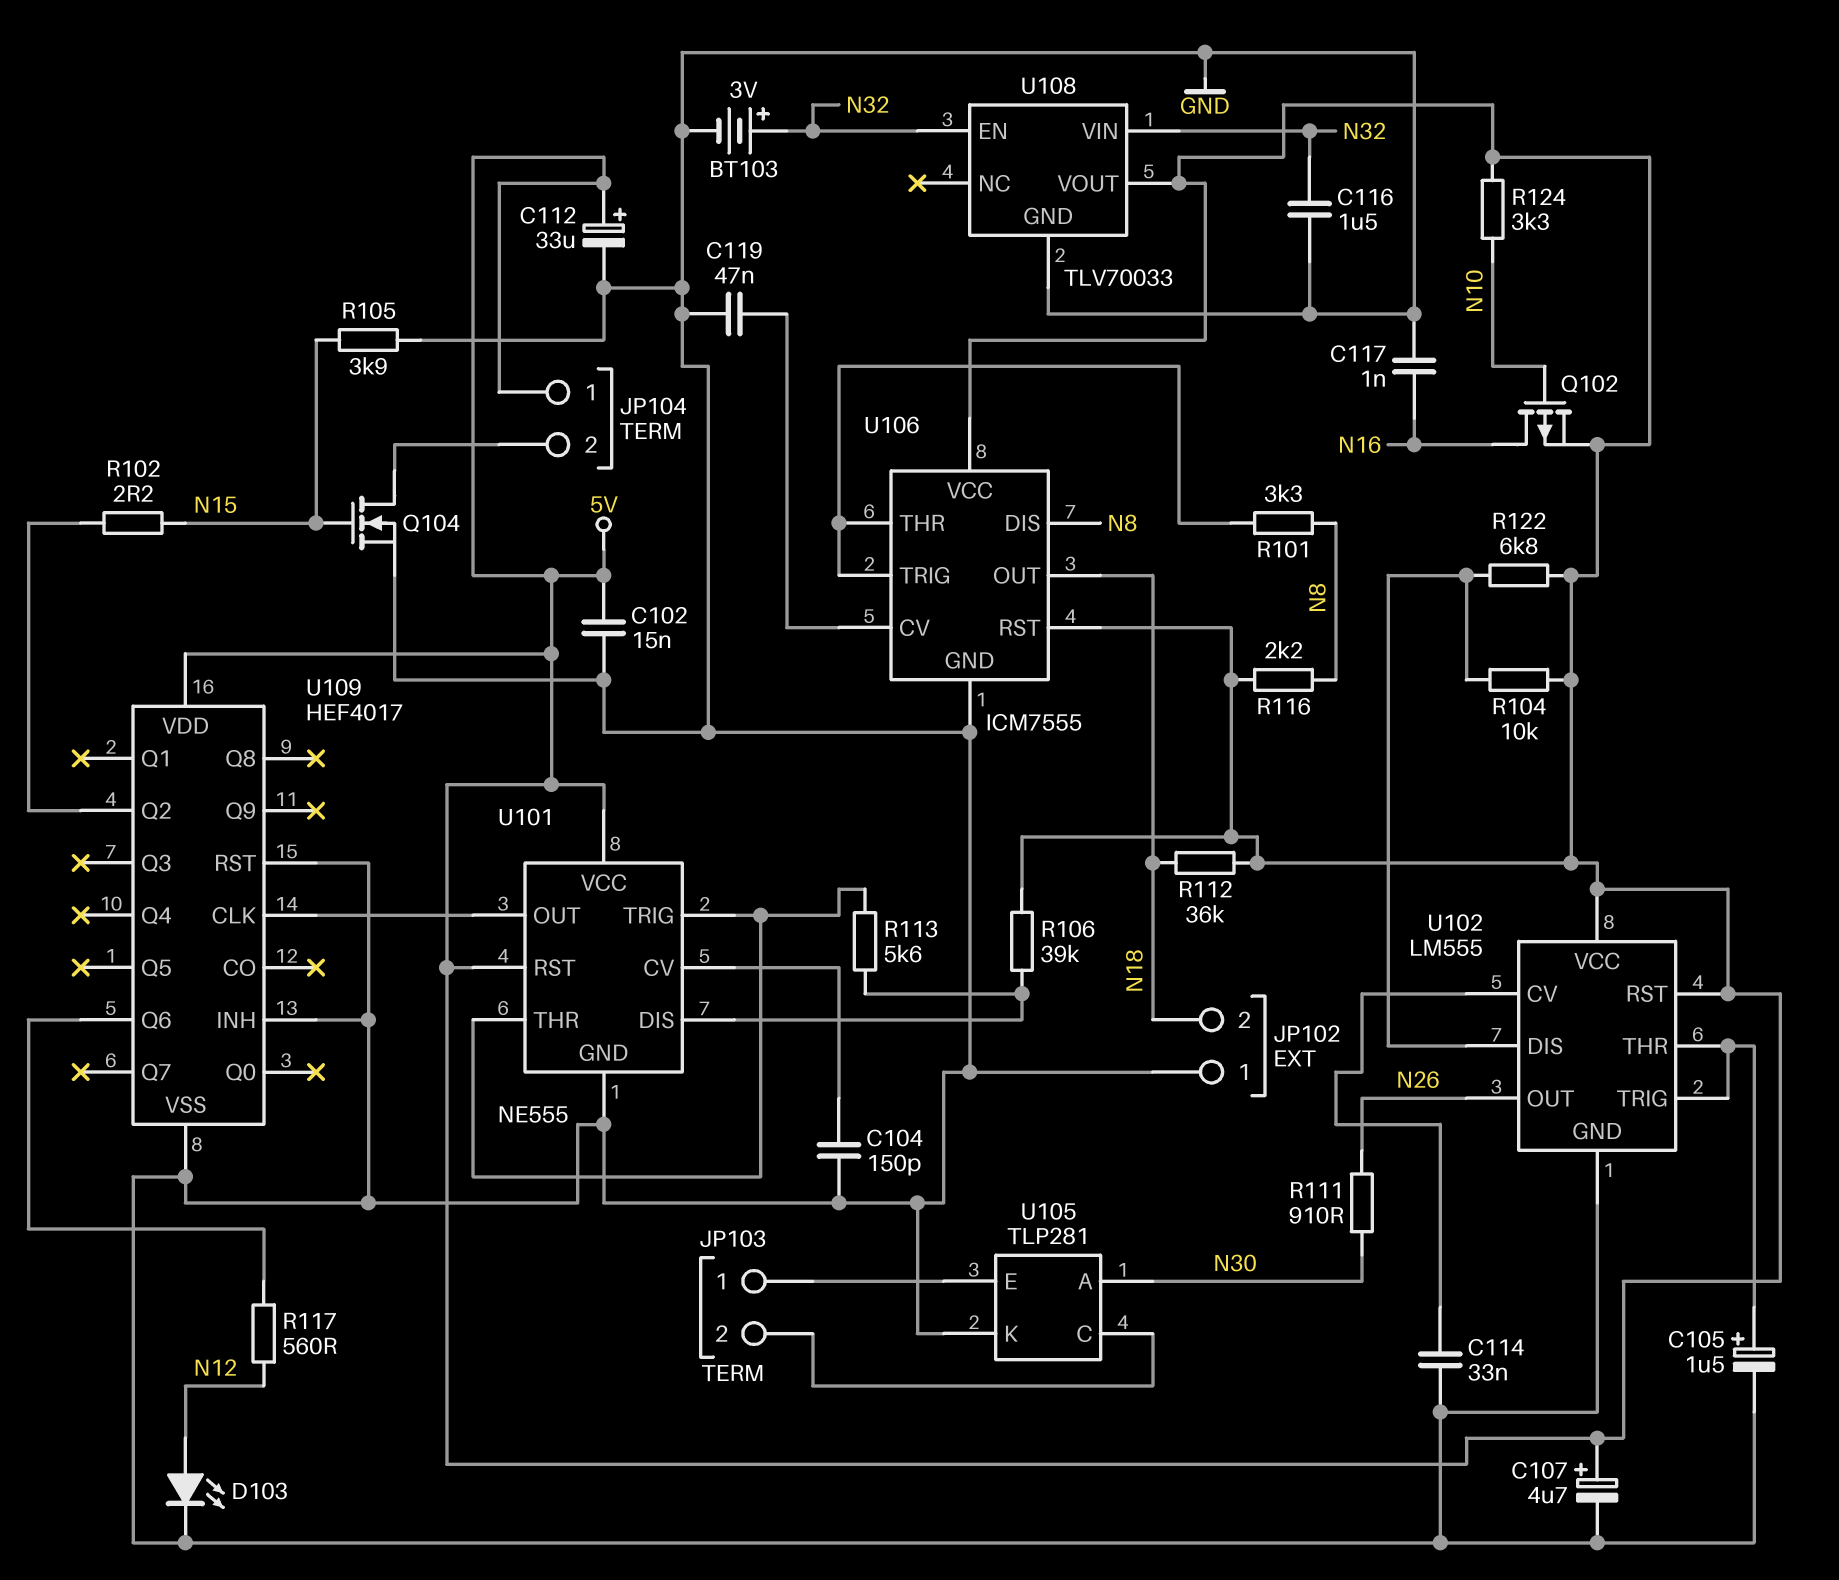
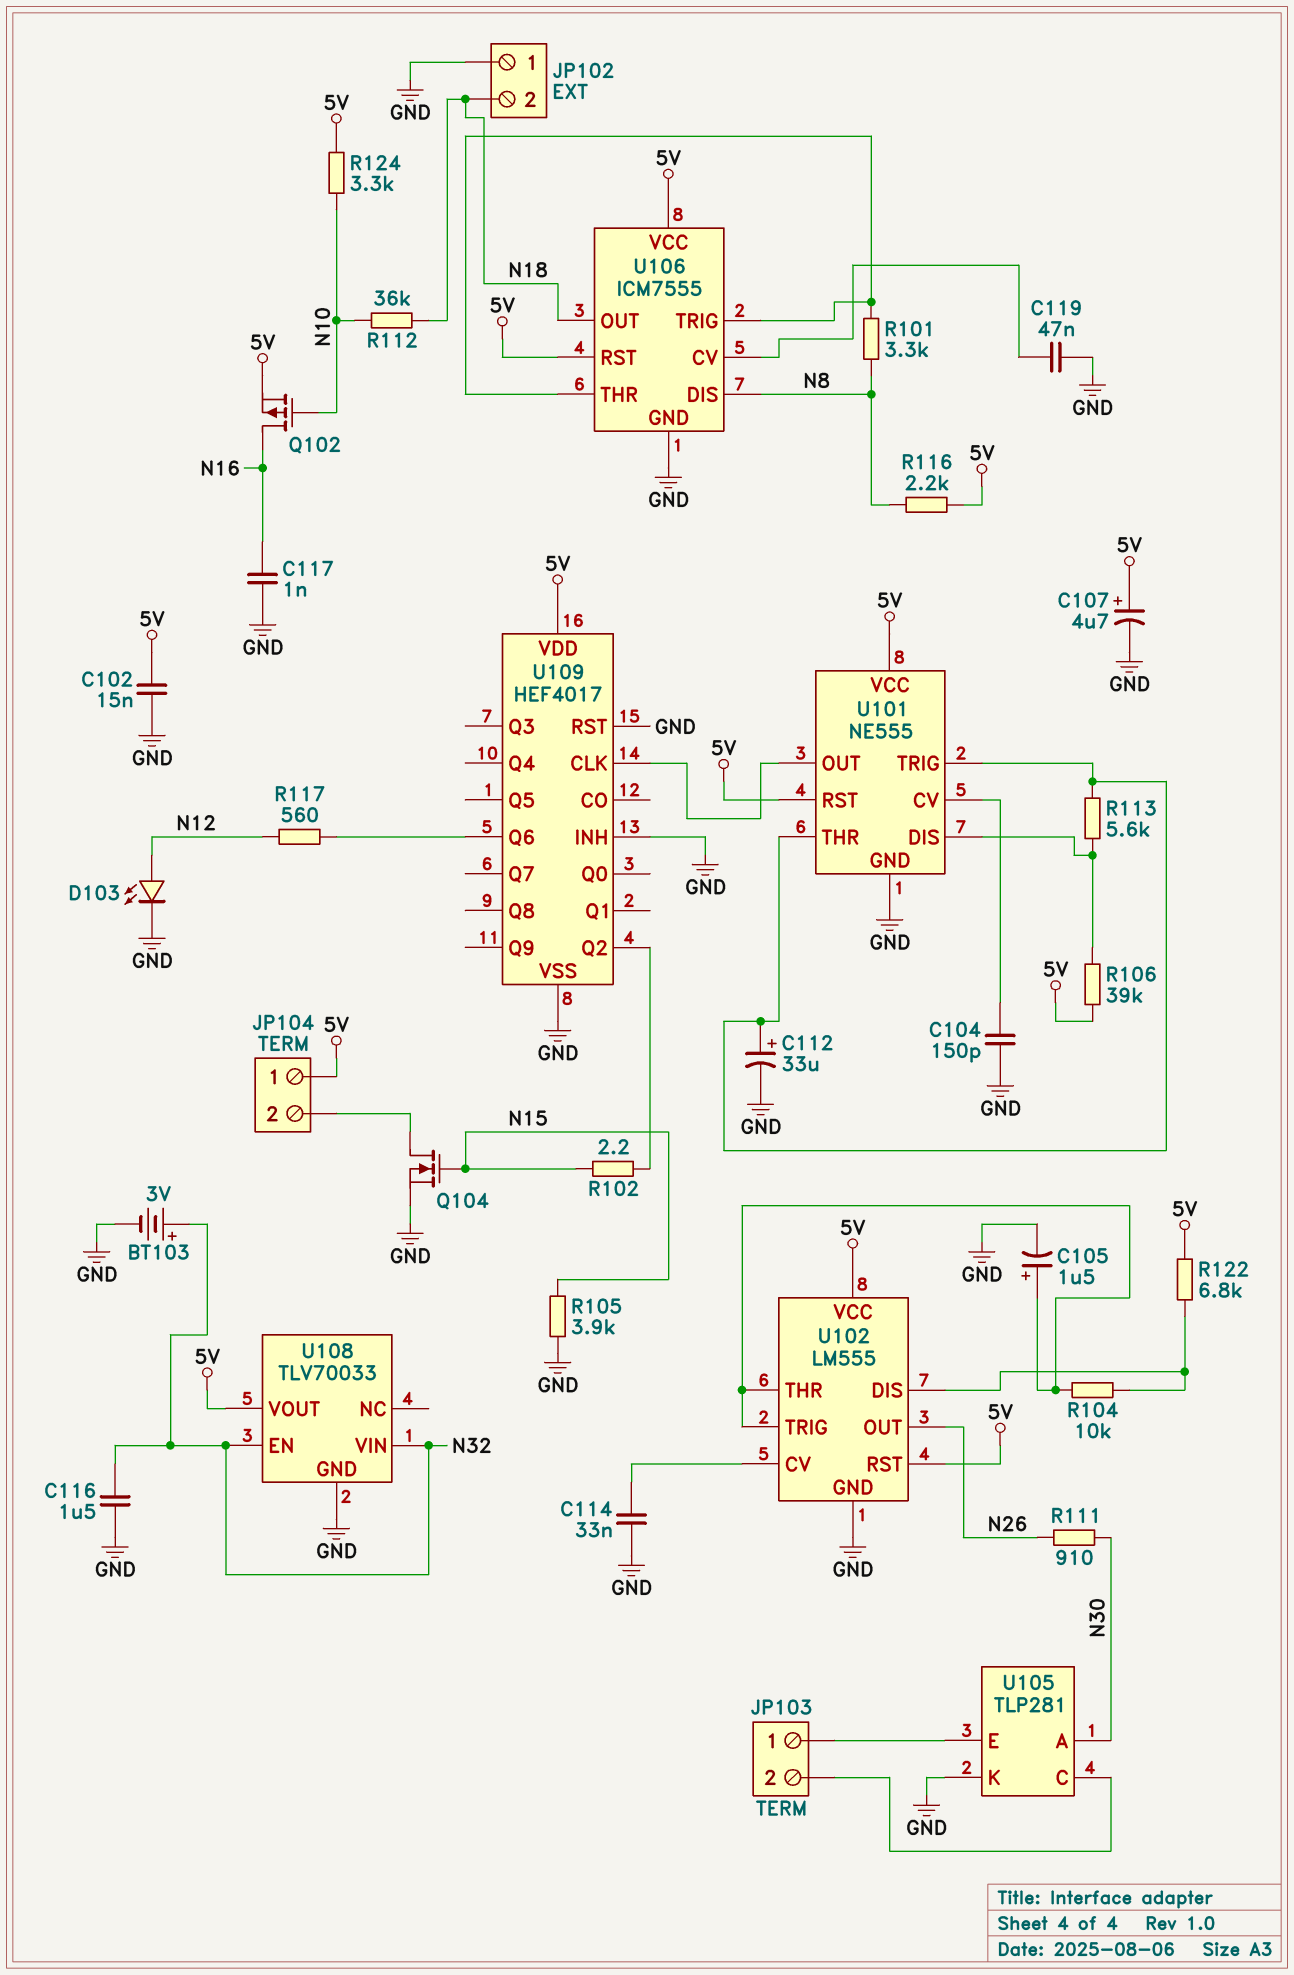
C112: 33uF (plus 5V, minus GND) -> 33uF (plus U101/THR, minus GND)
R104: 10k (5V, U102/DIS) -> 10k (U102/DIS, U102/THR)
R112: 36k (5V, N18) -> 36k (N10, N18)

